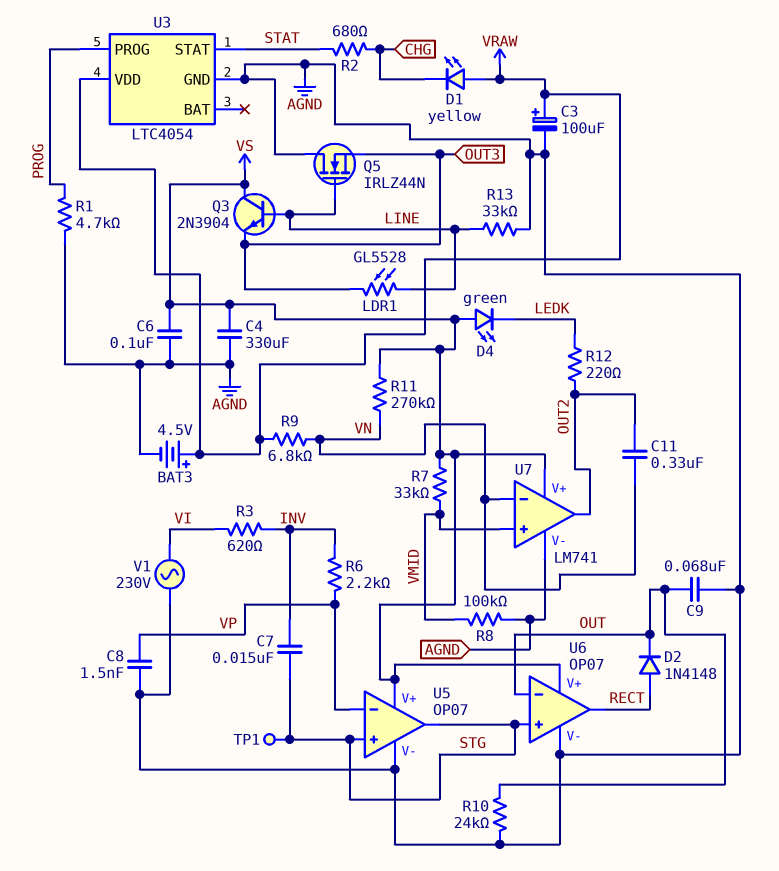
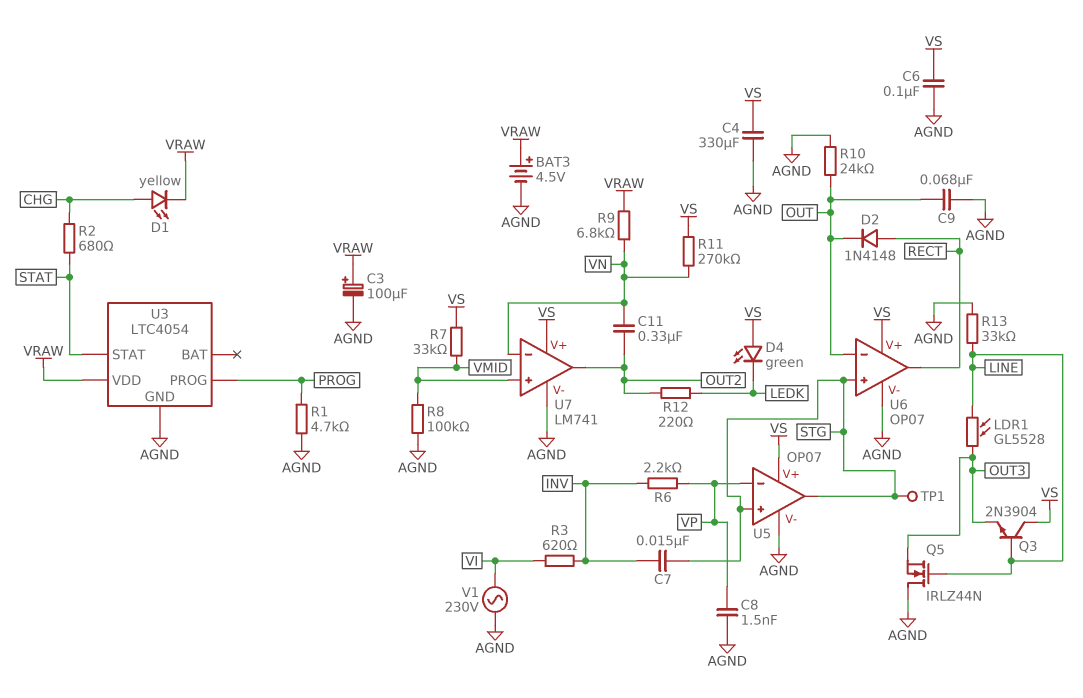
D1: LED yellow (A VRAW, K CHG) -> LED yellow (A CHG, K VRAW)

